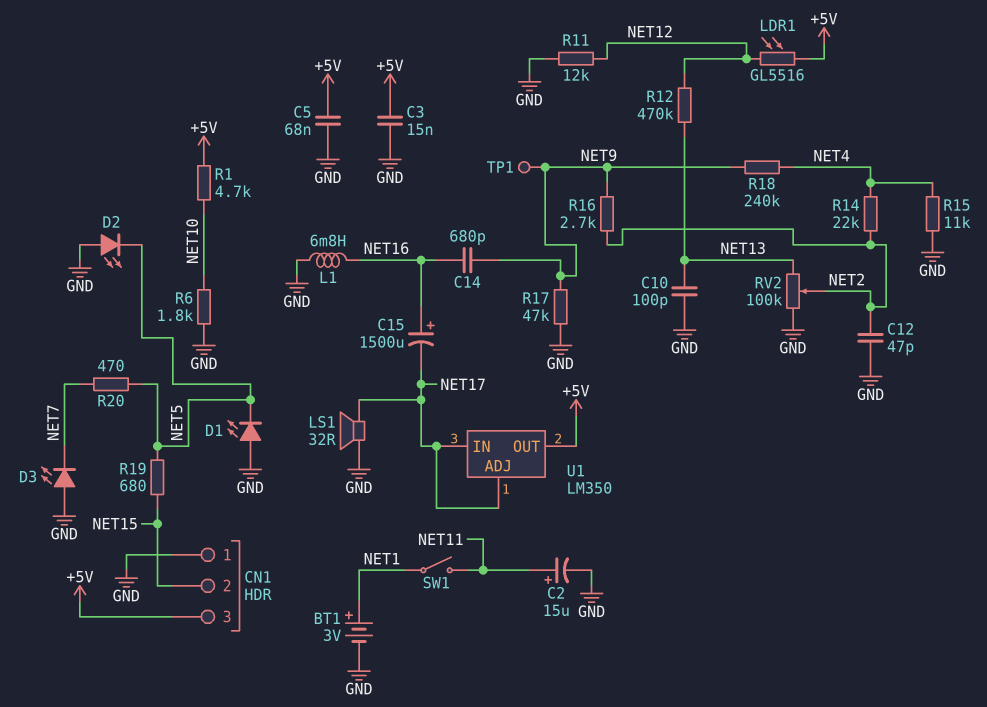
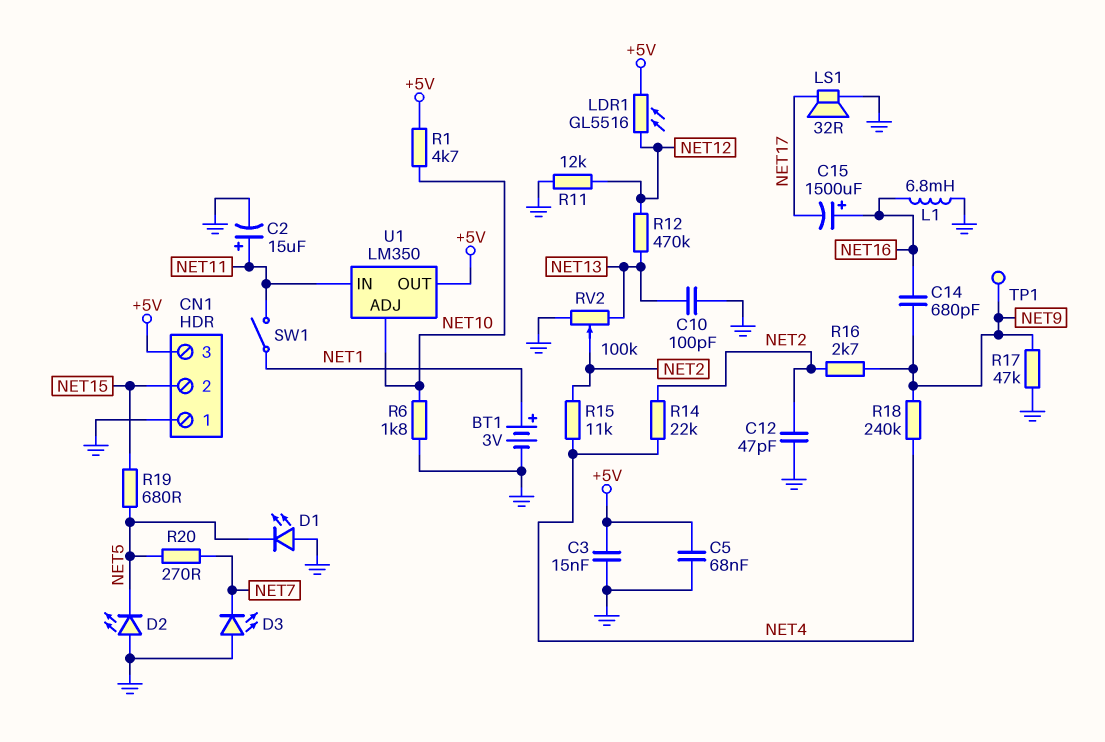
R15: 11k (GND, NET4) -> 11k (NET2, NET4)
R20: 470 (NET5, NET7) -> 270 (NET5, NET7)
U1 pin ADJ: NET17 -> NET10
U1 pin IN: NET17 -> NET11

